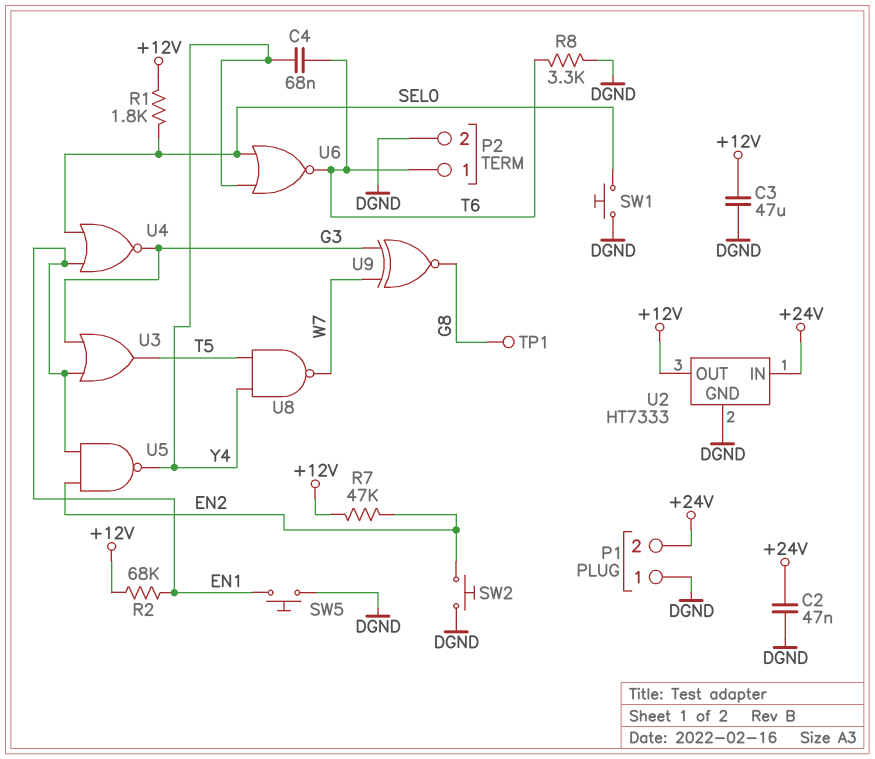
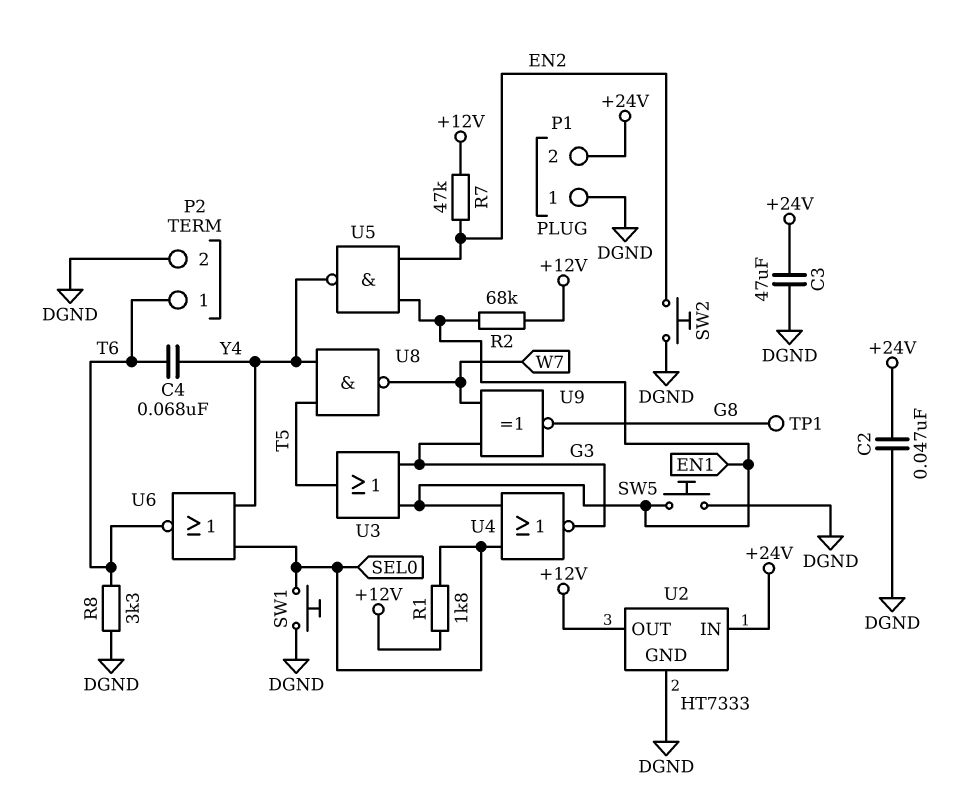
C3: 47uF (+12V, DGND) -> 47uF (+24V, DGND)

